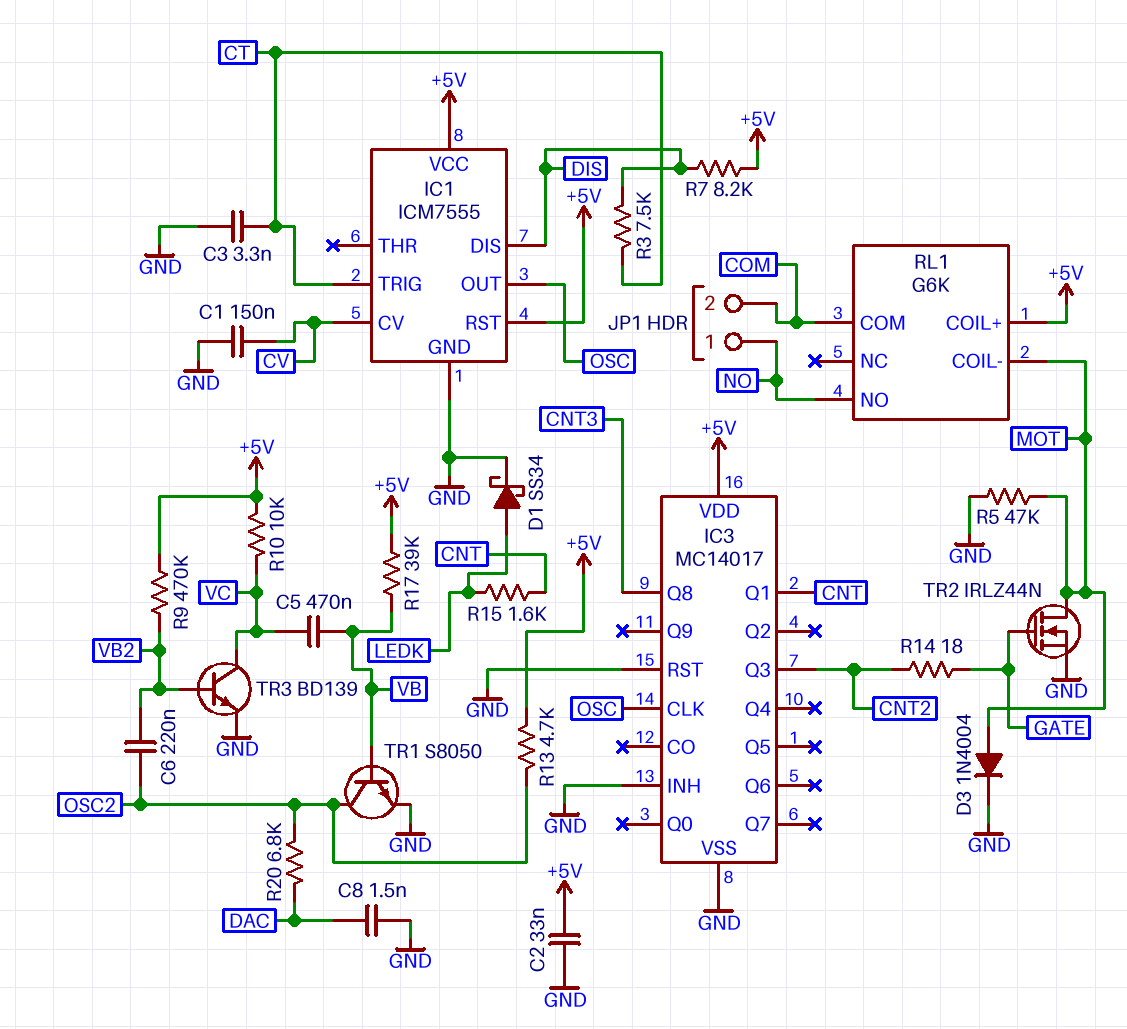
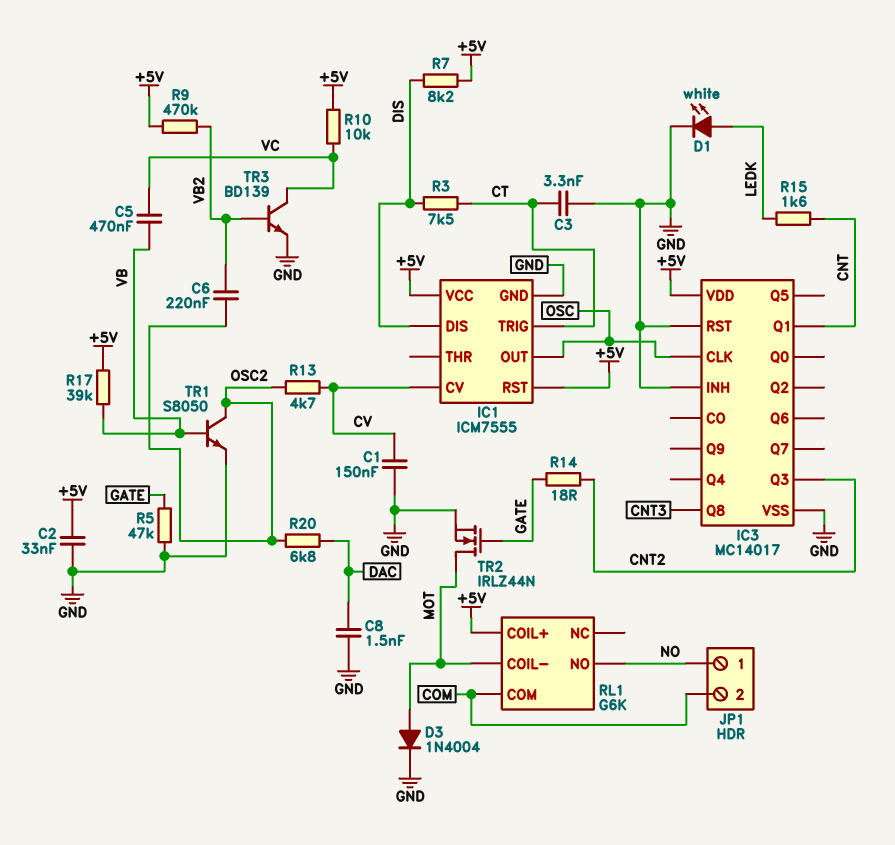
D1: schottky SS34 (A LEDK, K GND) -> LED white (A LEDK, K GND)
R5: 47k (GND, MOT) -> 47k (GATE, GND)
R13: 4.7k (+5V, OSC2) -> 4.7k (CV, OSC2)

